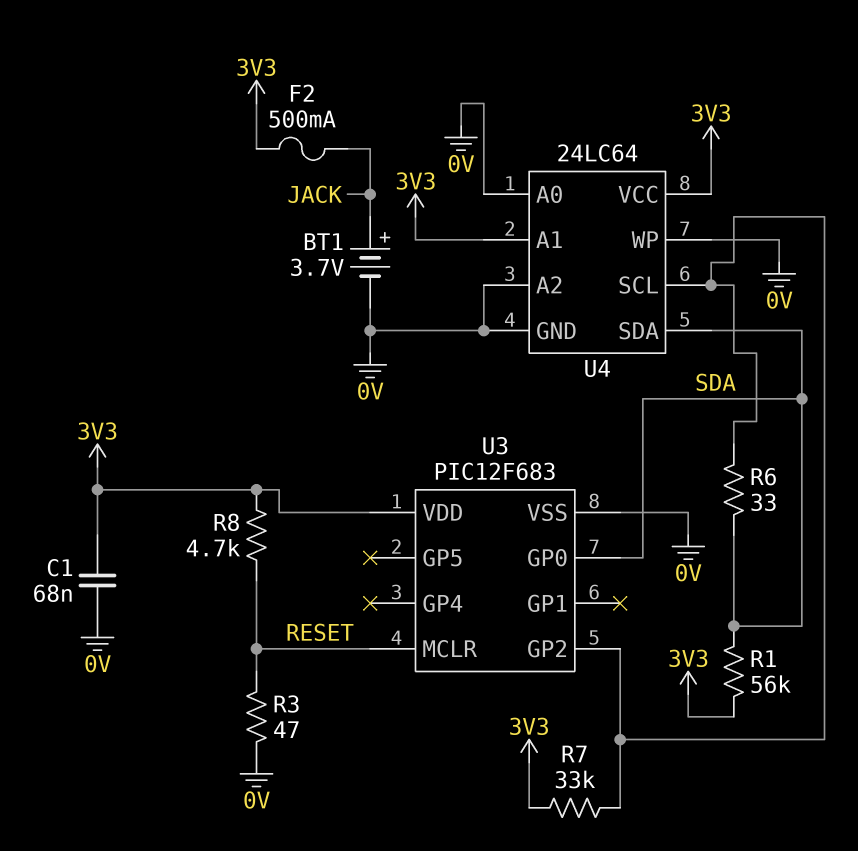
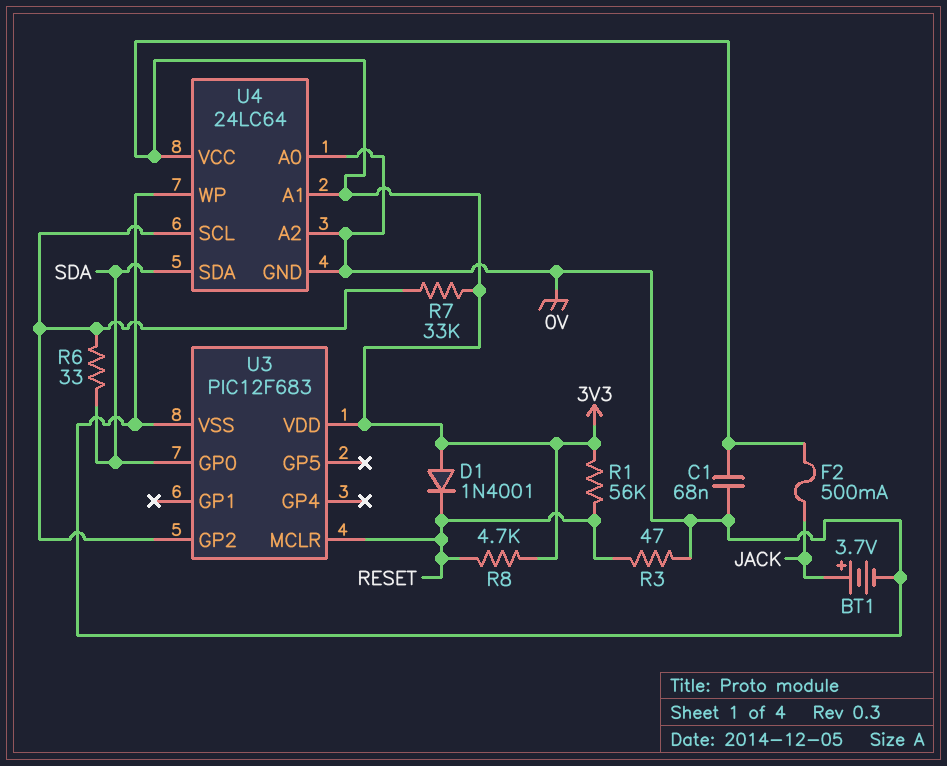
D1: none -> diode 1N4001 (A 3V3, K RESET)
R1: 56k (3V3, SDA) -> 56k (3V3, RESET)

